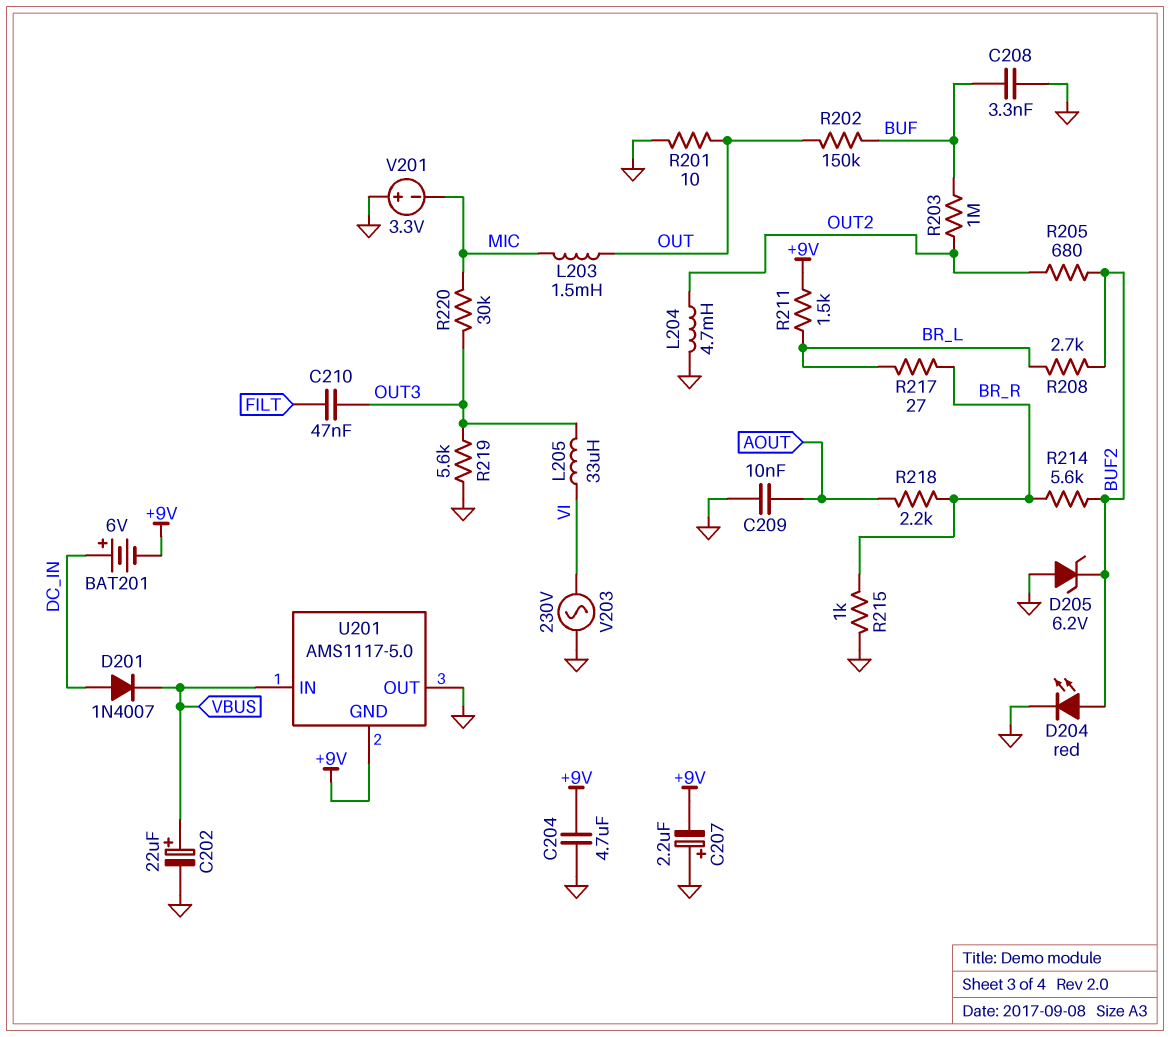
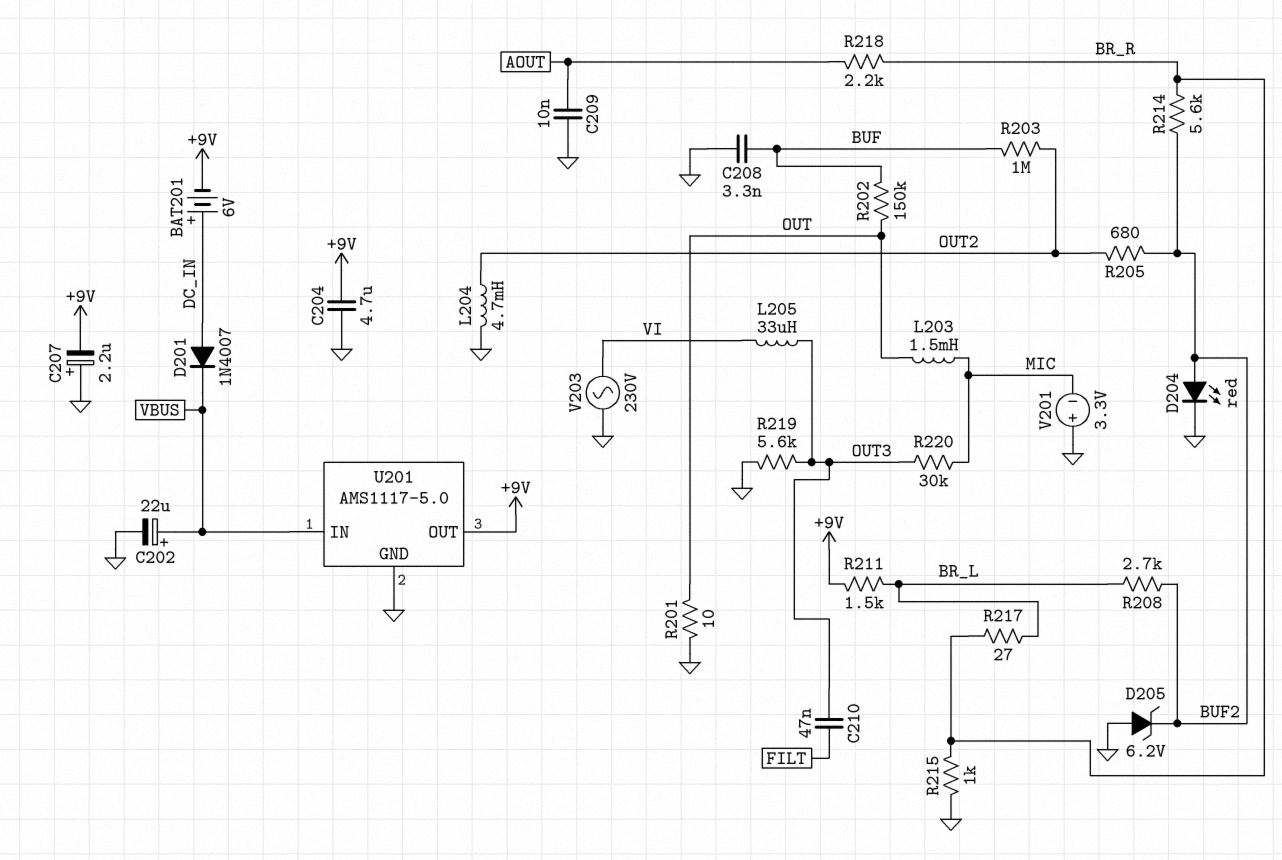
U201 pin GND: +9V -> GND
U201 pin OUT: GND -> +9V

